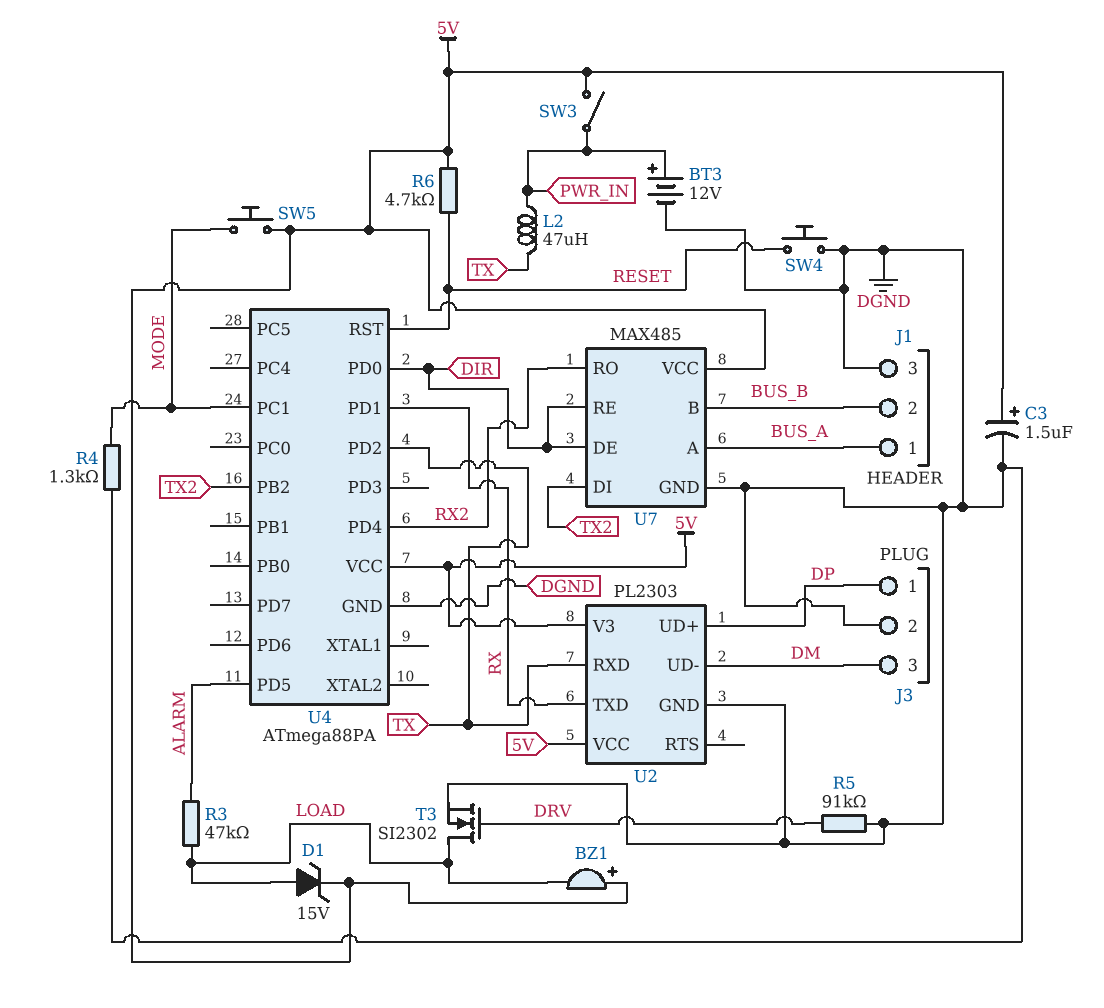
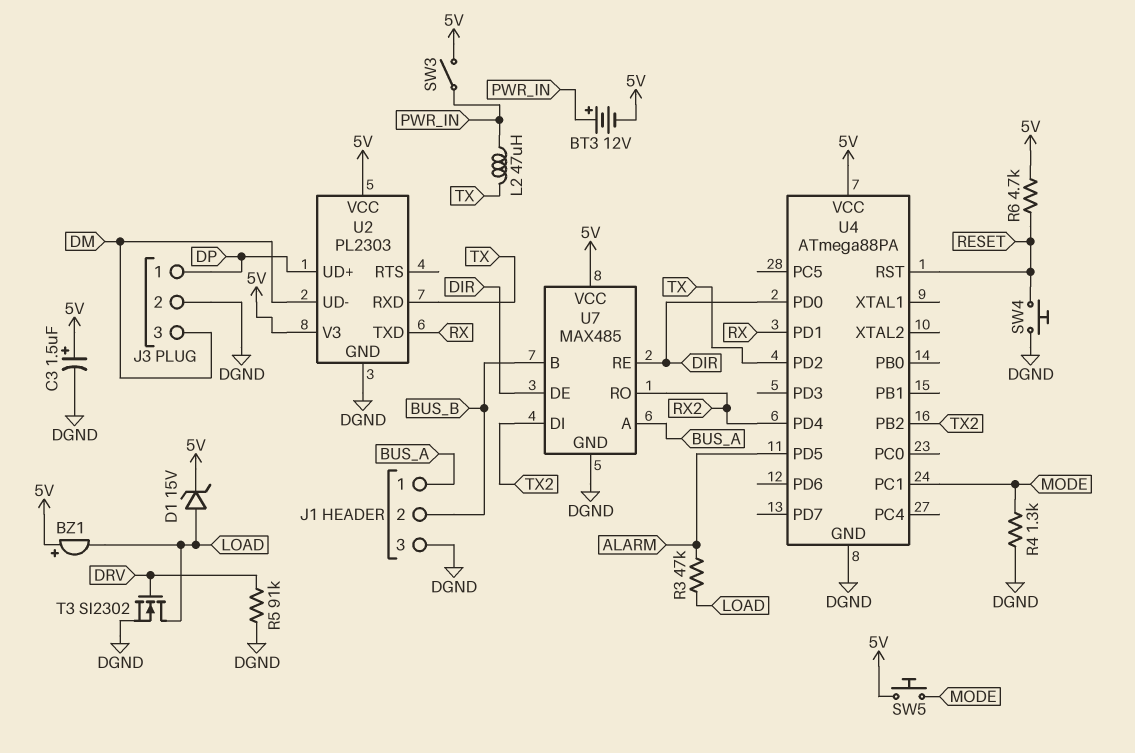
BT3: 12V (plus PWR_IN, minus DGND) -> 12V (plus PWR_IN, minus 5V)

